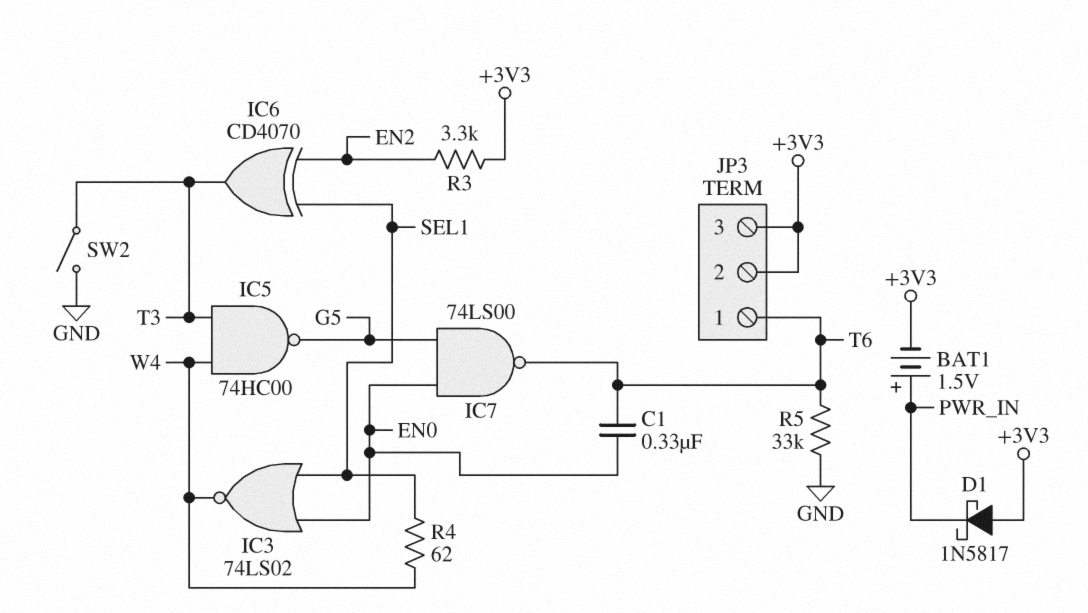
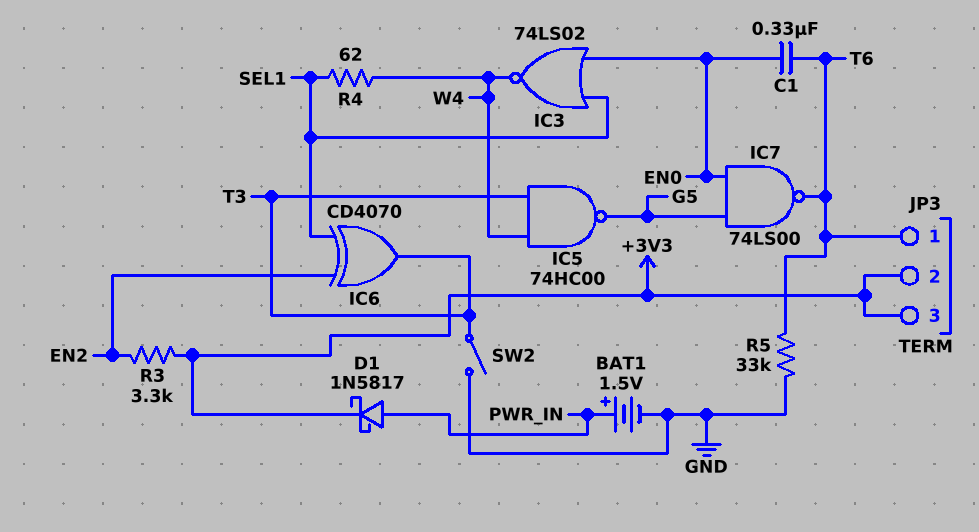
BAT1: 1.5V (plus PWR_IN, minus +3V3) -> 1.5V (plus PWR_IN, minus GND)
D1: schottky 1N5817 (A +3V3, K PWR_IN) -> schottky 1N5817 (A PWR_IN, K +3V3)

